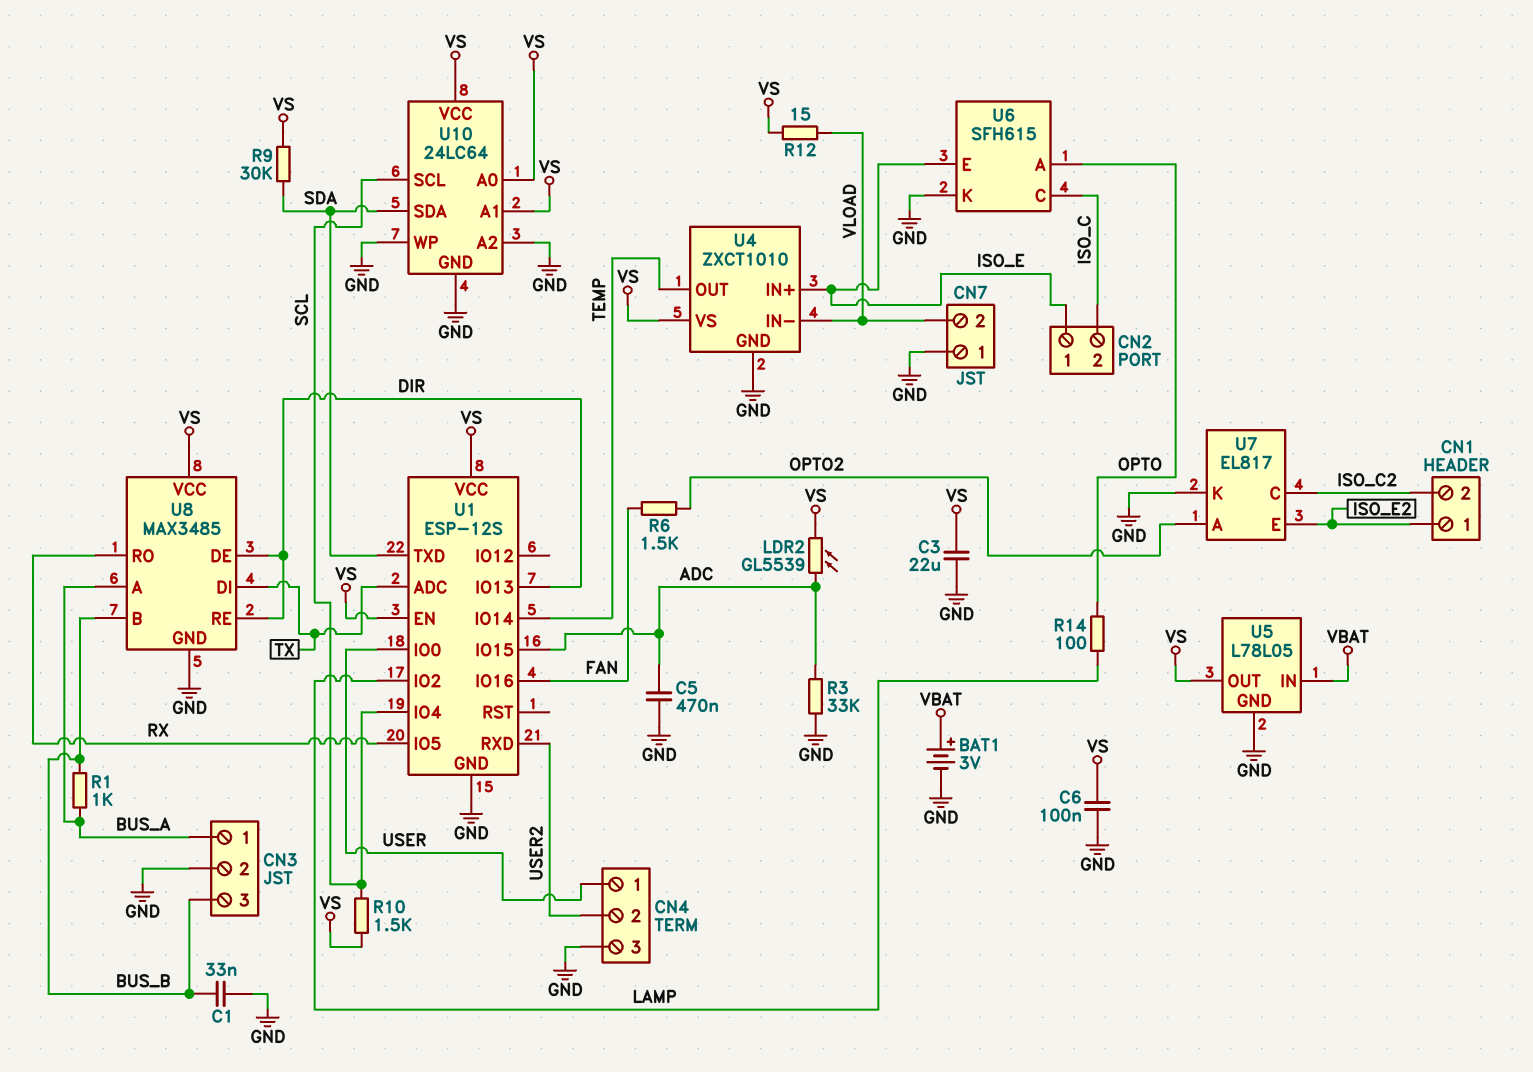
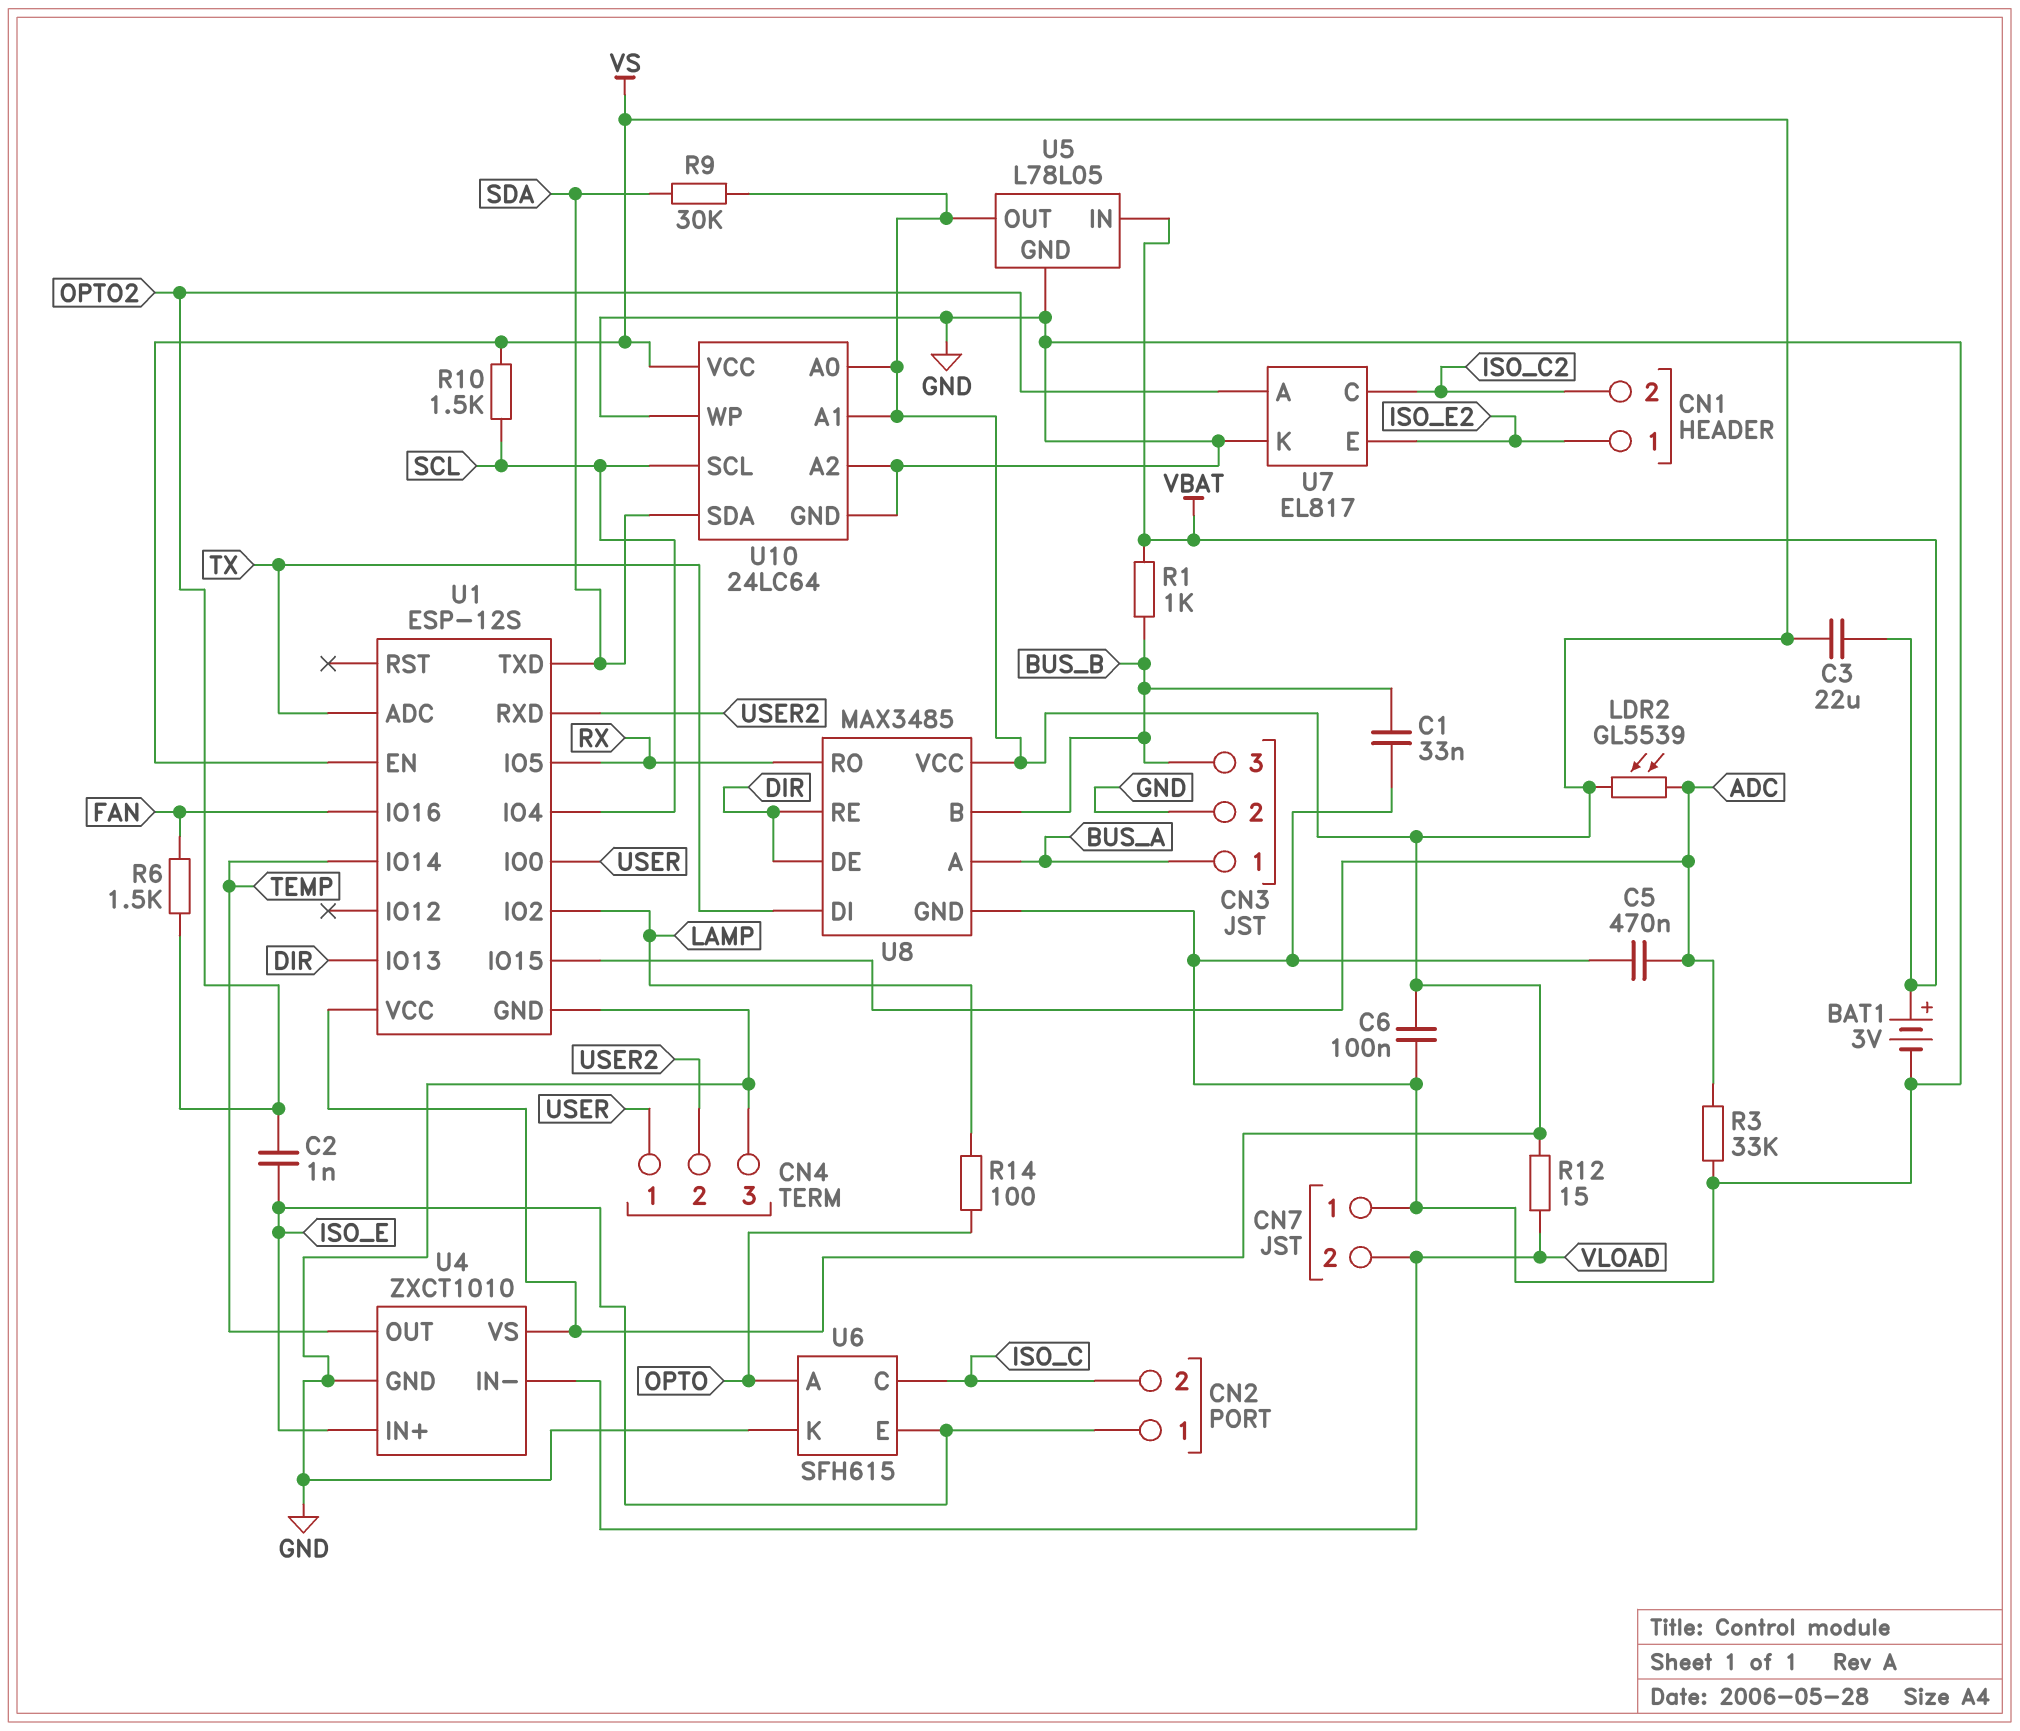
C2: none -> 1nF (ISO_E, OPTO2)
C3: 22uF (GND, VS) -> 22uF (VBAT, VS)
R1: 1k (BUS_A, BUS_B) -> 1k (BUS_B, VBAT)

